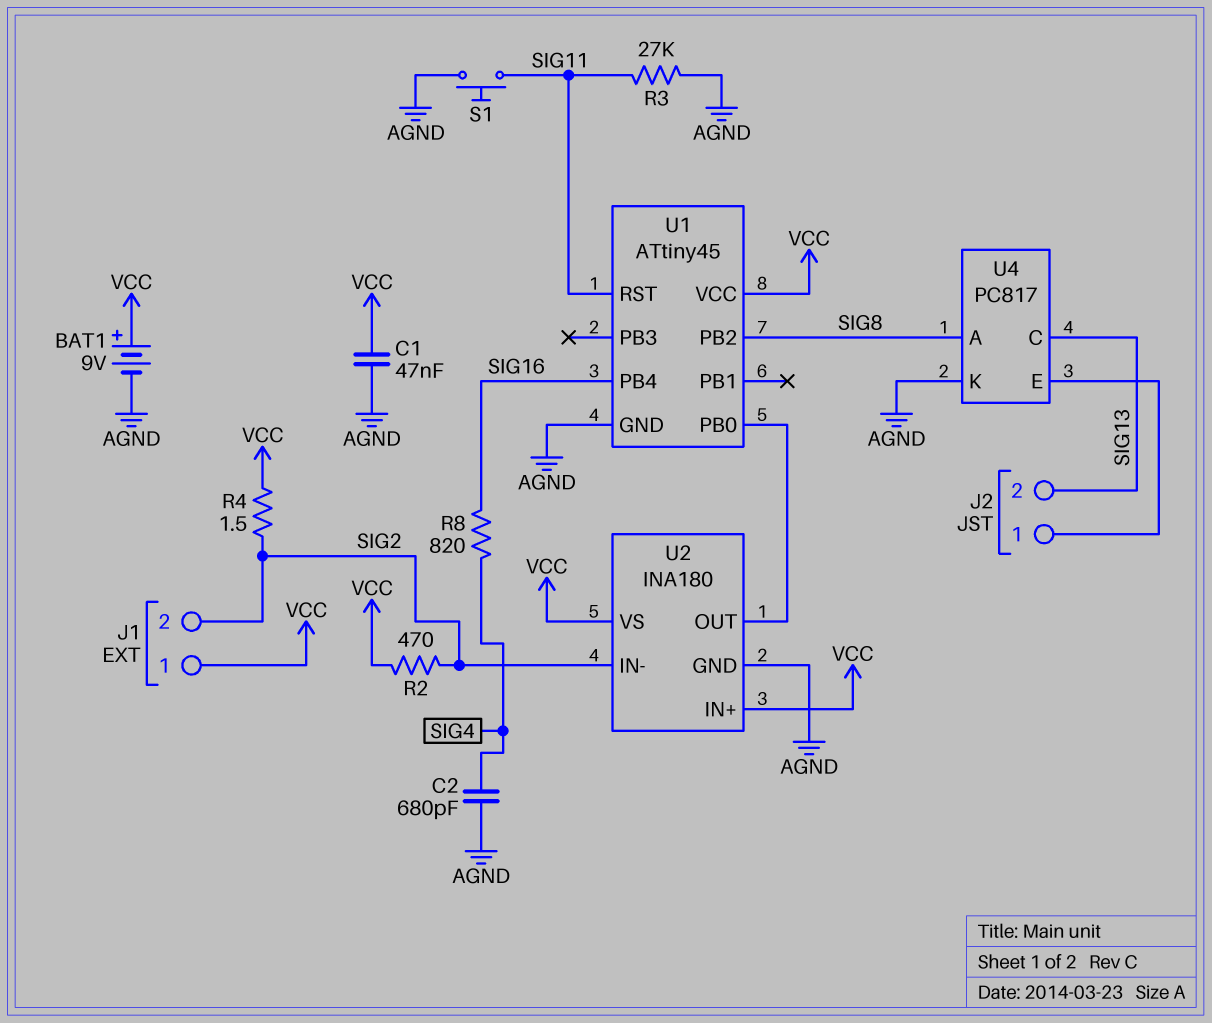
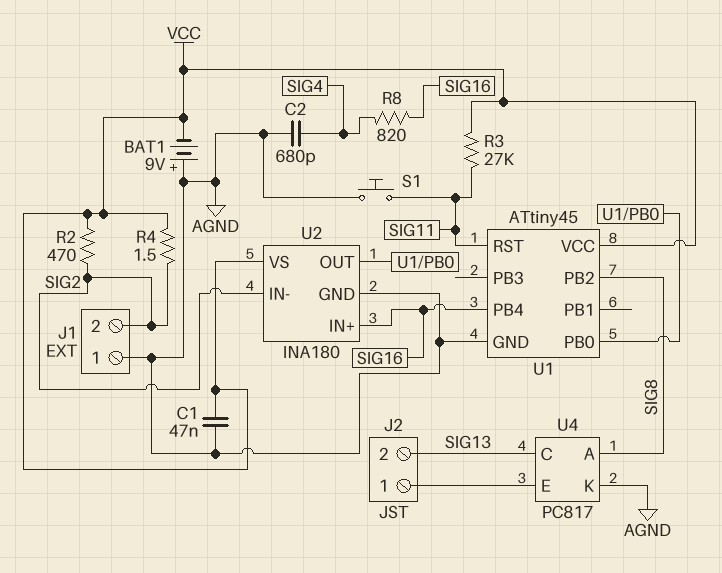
BAT1: 9V (plus VCC, minus AGND) -> 9V (plus AGND, minus VCC)
J1 pin 1: VCC -> AGND
R3: 27k (AGND, SIG11) -> 27k (SIG11, VCC)
U2 pin IN+: VCC -> SIG16

